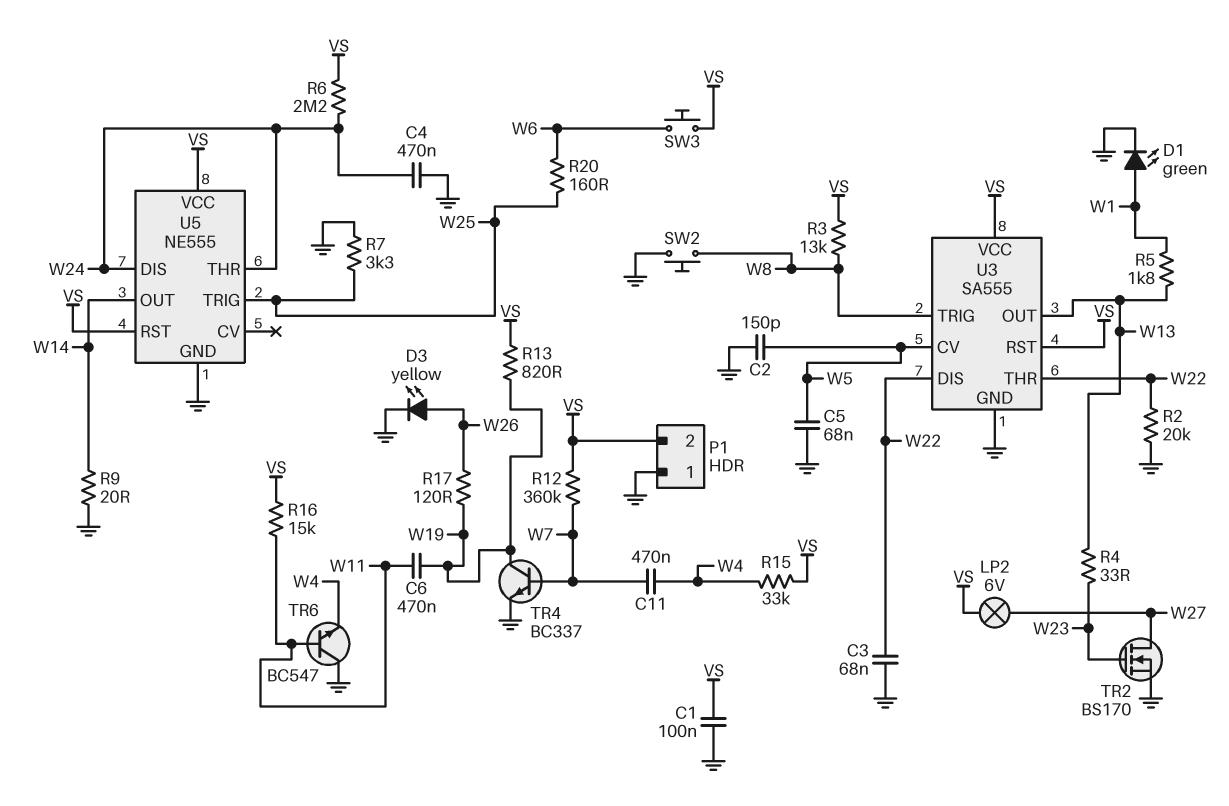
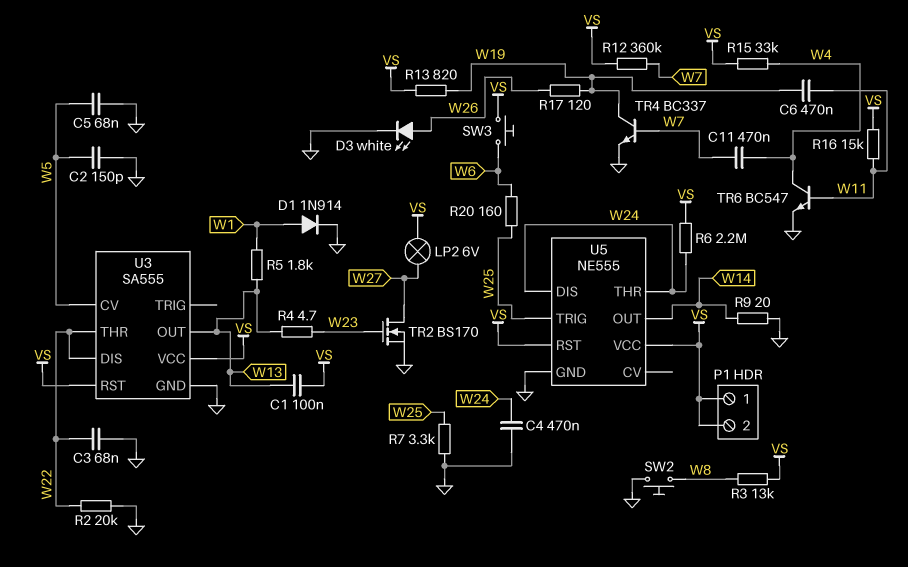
C1: 100nF (GND, VS) -> 100nF (VS, W13)
D1: LED green (A W1, K GND) -> diode 1N914 (A W1, K GND)
D3: LED yellow (A W26, K GND) -> LED white (A W26, K GND)
P1 pin 1: GND -> VS
R4: 33 (W13, W23) -> 4.7 (W13, W23)
TR6: NPN BC547 (B W11, C GND, E W4) -> NPN BC547 (B W11, C W4, E GND)
U3 pin TRIG: W8 -> none

